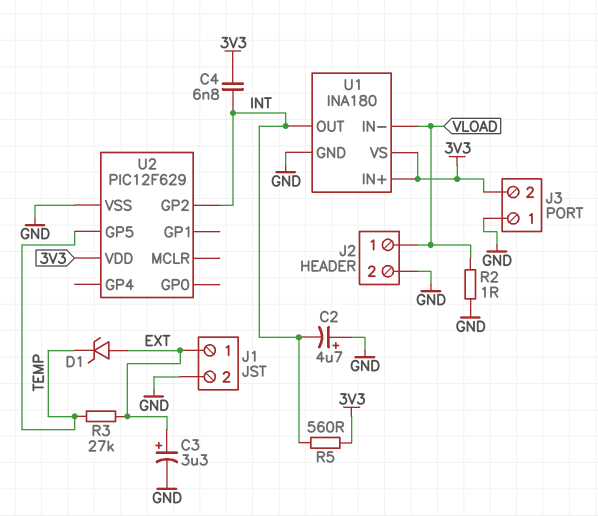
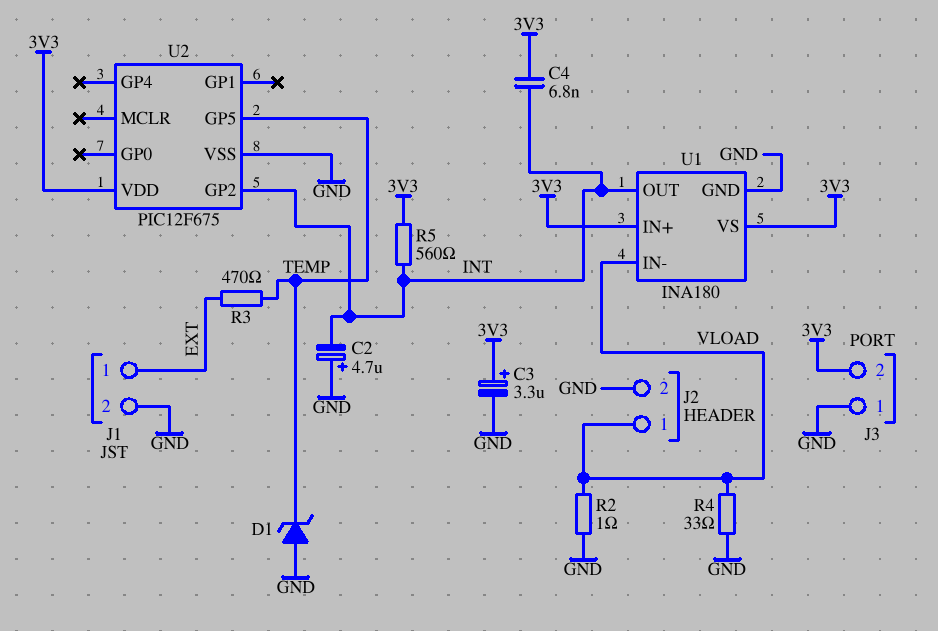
C3: 3.3uF (plus EXT, minus GND) -> 3.3uF (plus 3V3, minus GND)
D1: zener (A EXT, K TEMP) -> zener (A GND, K TEMP)
R3: 27k (EXT, TEMP) -> 470 (EXT, TEMP)
R4: none -> 33 (GND, VLOAD)
U2: PIC12F629 -> PIC12F675

